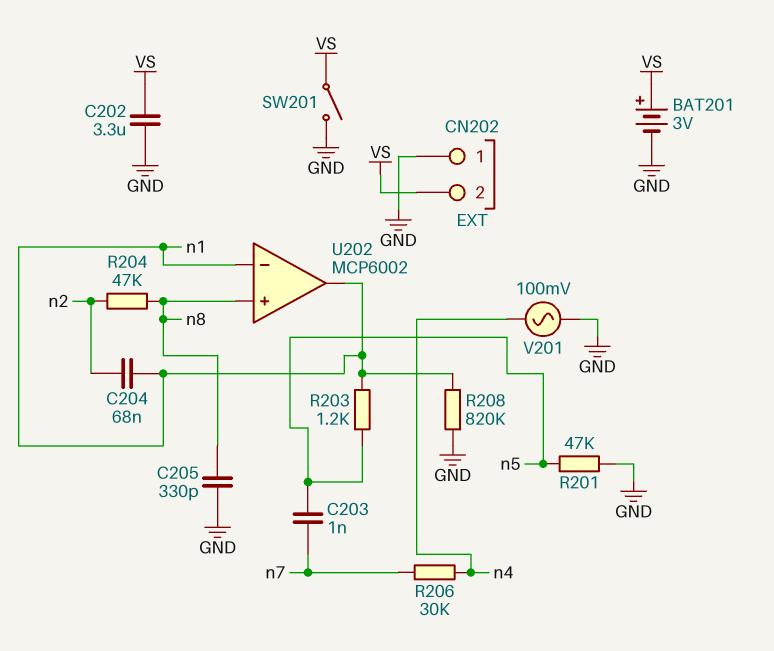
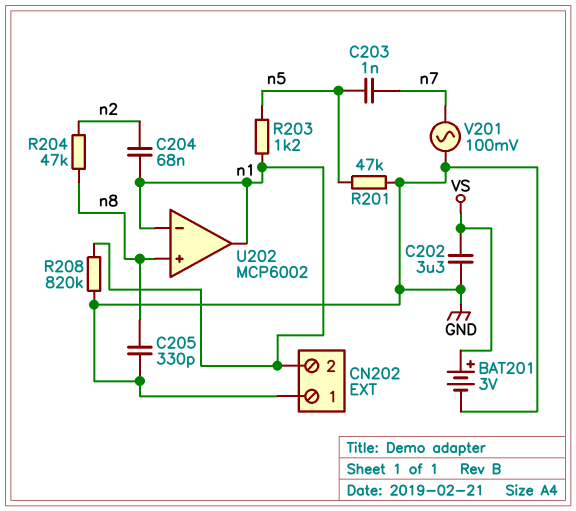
CN202 pin 2: VS -> n1
R206: 30k (n4, n7) -> none
SW201: switch (GND, VS) -> none
V201: AC 100mV (GND, n4) -> AC 100mV (GND, n7)

